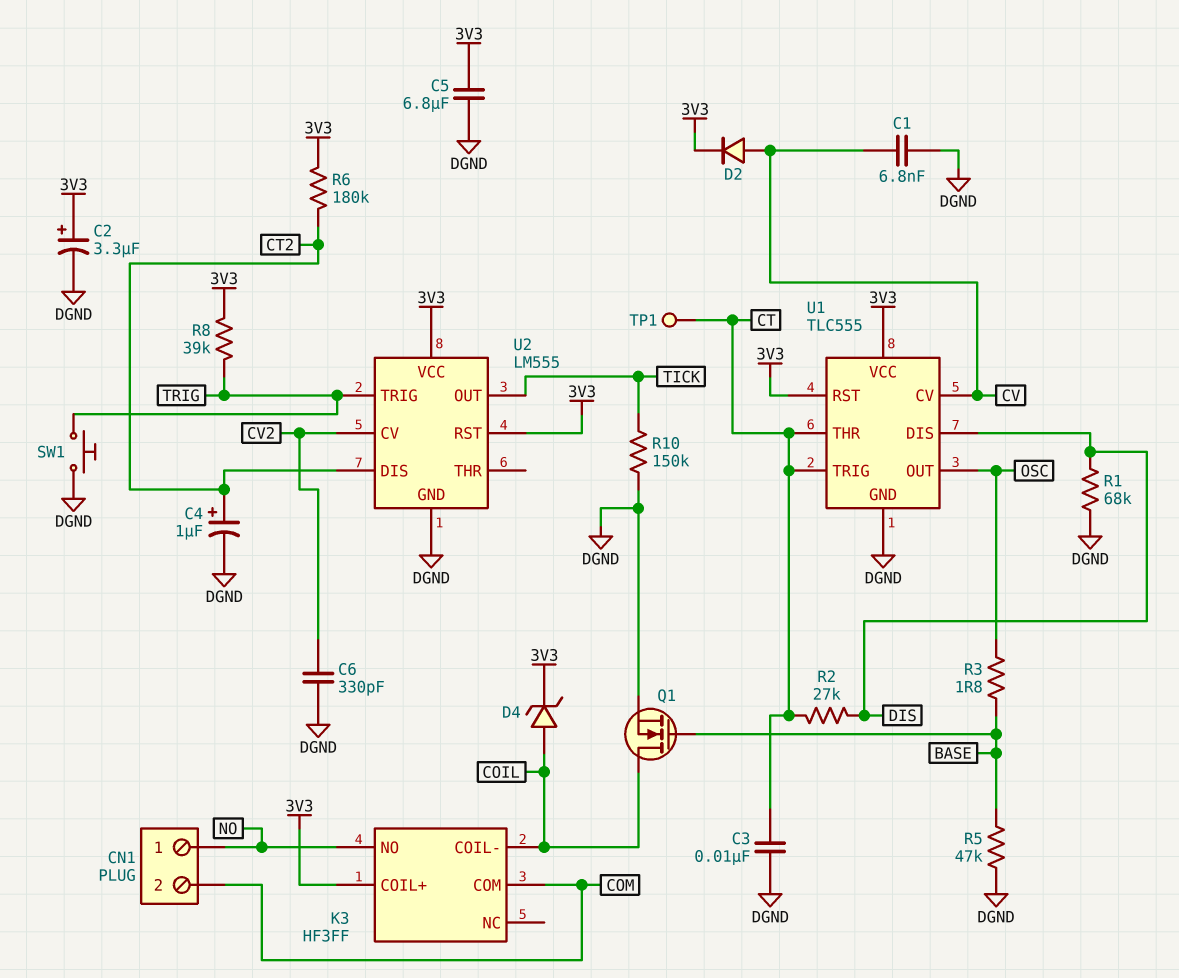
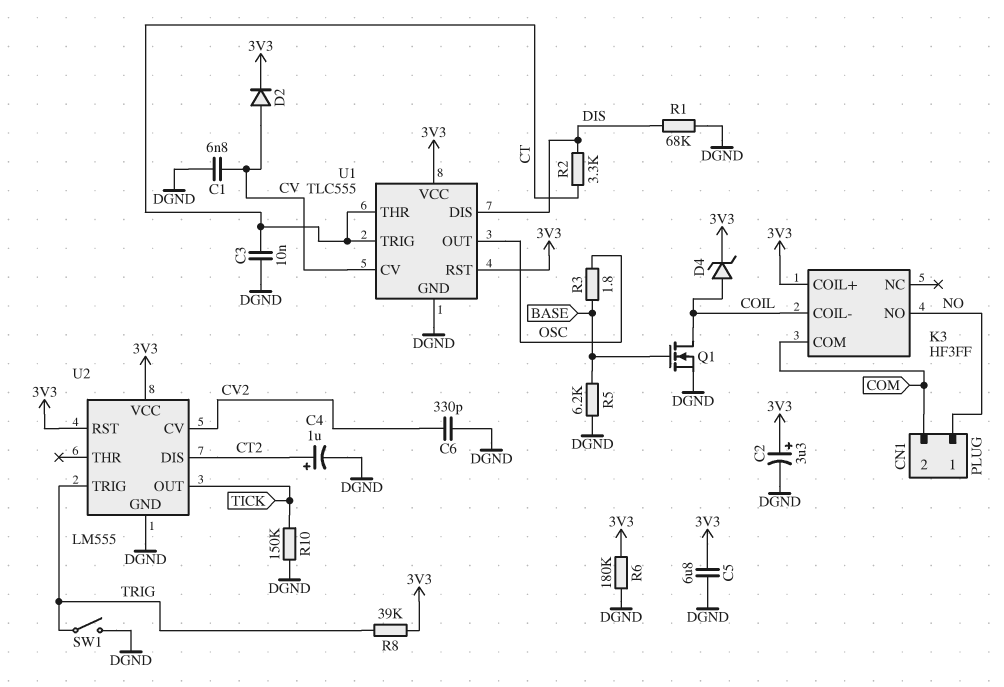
R2: 27k (CT, DIS) -> 3.3k (CT, DIS)
R5: 47k (BASE, DGND) -> 6.2k (BASE, DGND)
R6: 180k (3V3, CT2) -> 180k (3V3, DGND)
SW1: button (DGND, TRIG) -> switch (DGND, TRIG)
TP1: test point (CT) -> none

